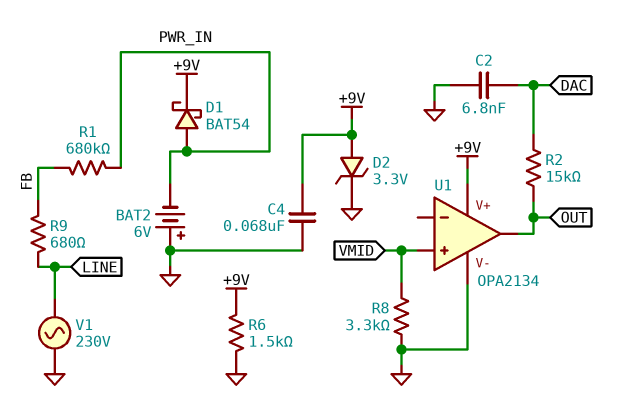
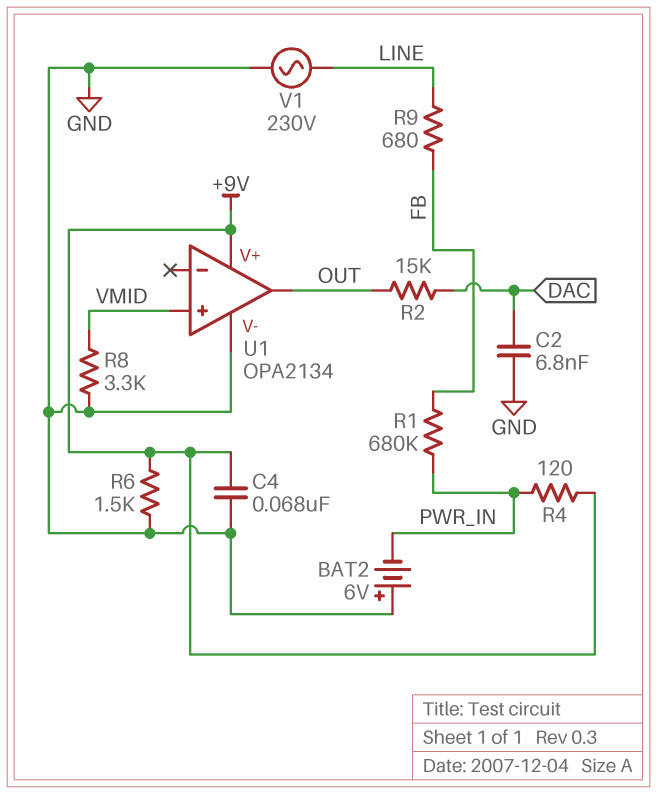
D1: schottky BAT54 (A PWR_IN, K +9V) -> none
D2: zener 3.3V (A +9V, K GND) -> none
R4: none -> 120 (+9V, PWR_IN)

